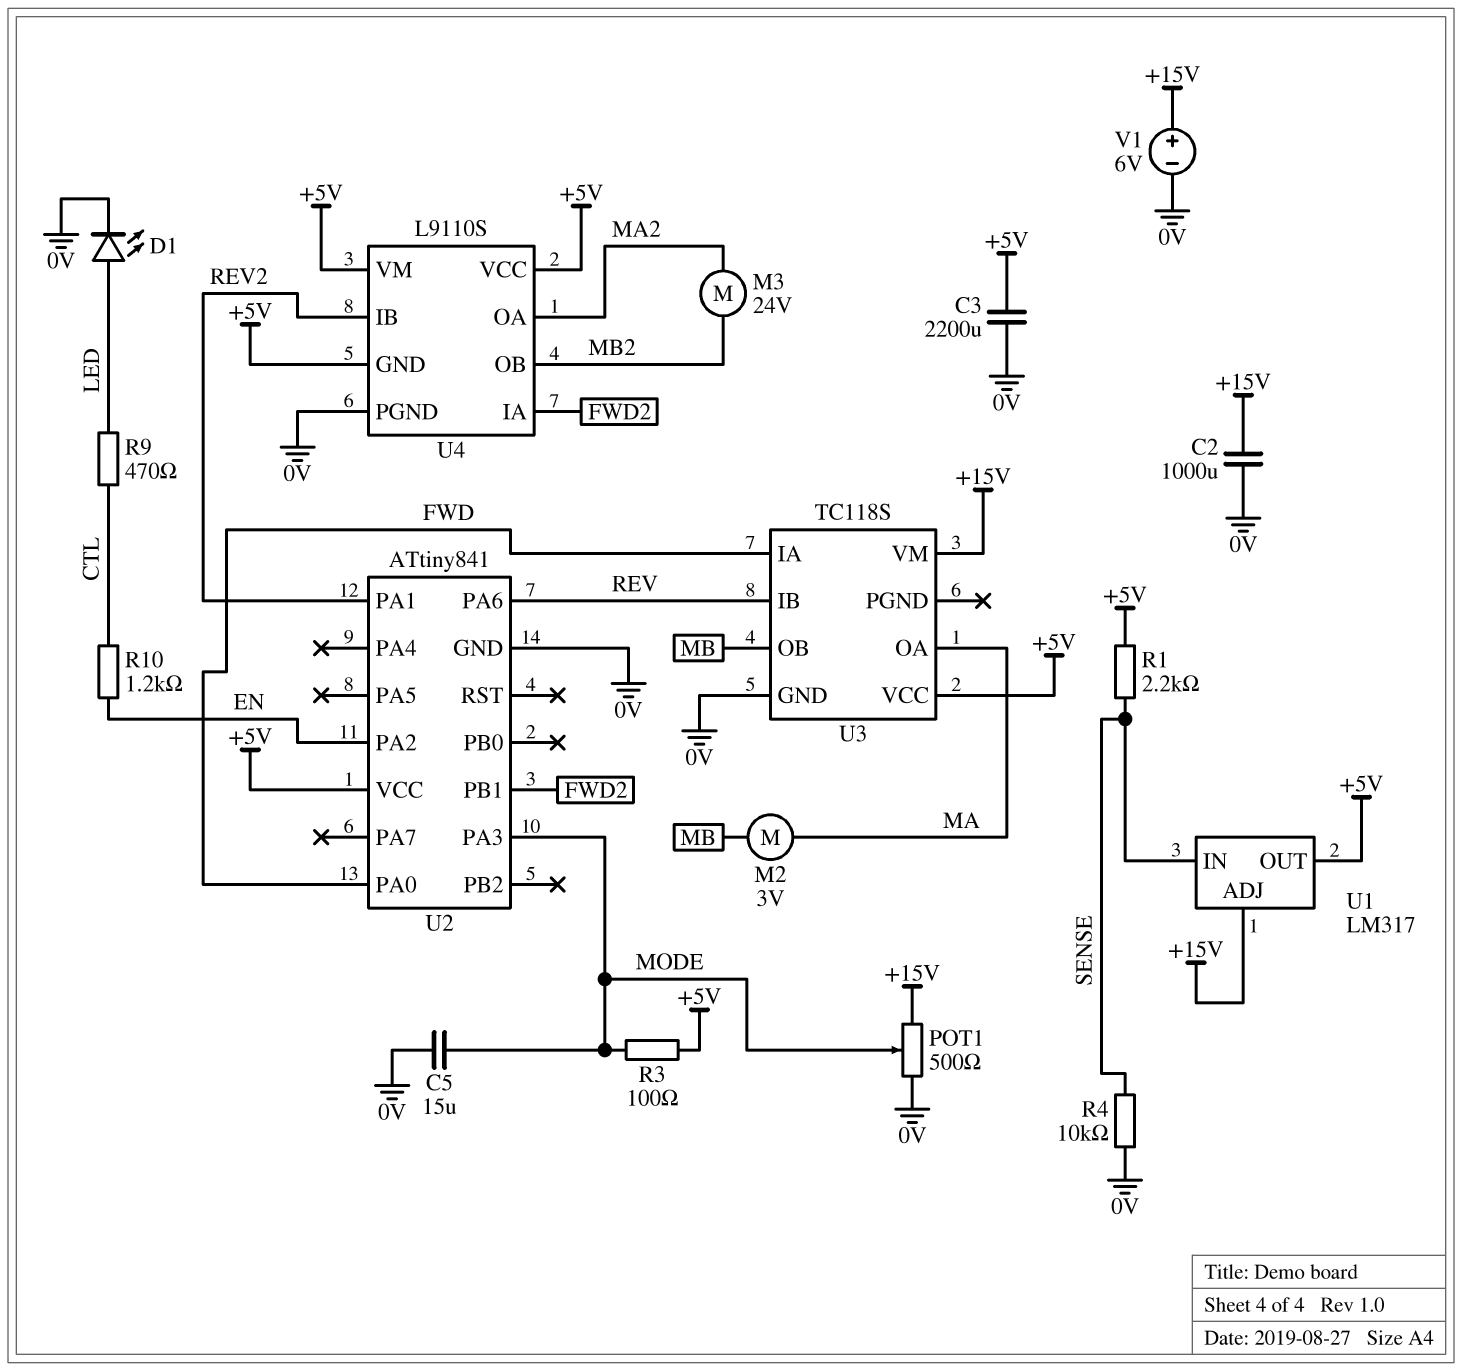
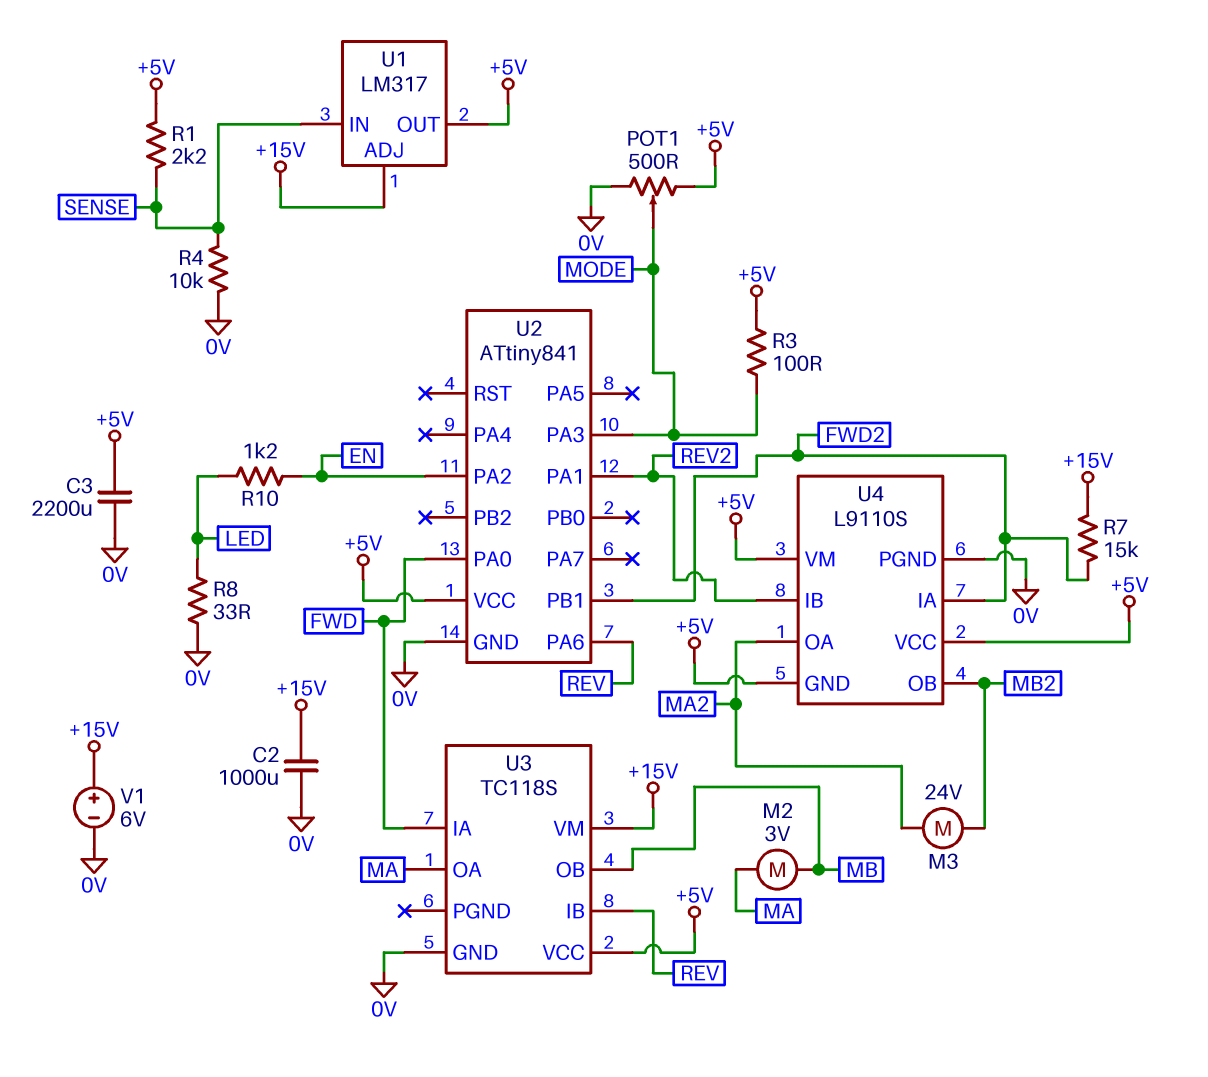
C5: 15uF (0V, MODE) -> none
D1: LED (A LED, K 0V) -> none
POT1: 500 (+15V, 0V, wiper MODE) -> 500 (+5V, 0V, wiper MODE)
R7: none -> 15k (+15V, FWD2)
R8: none -> 33 (0V, LED)
R9: 470 (CTL, LED) -> none
R10: 1.2k (CTL, EN) -> 1.2k (EN, LED)

